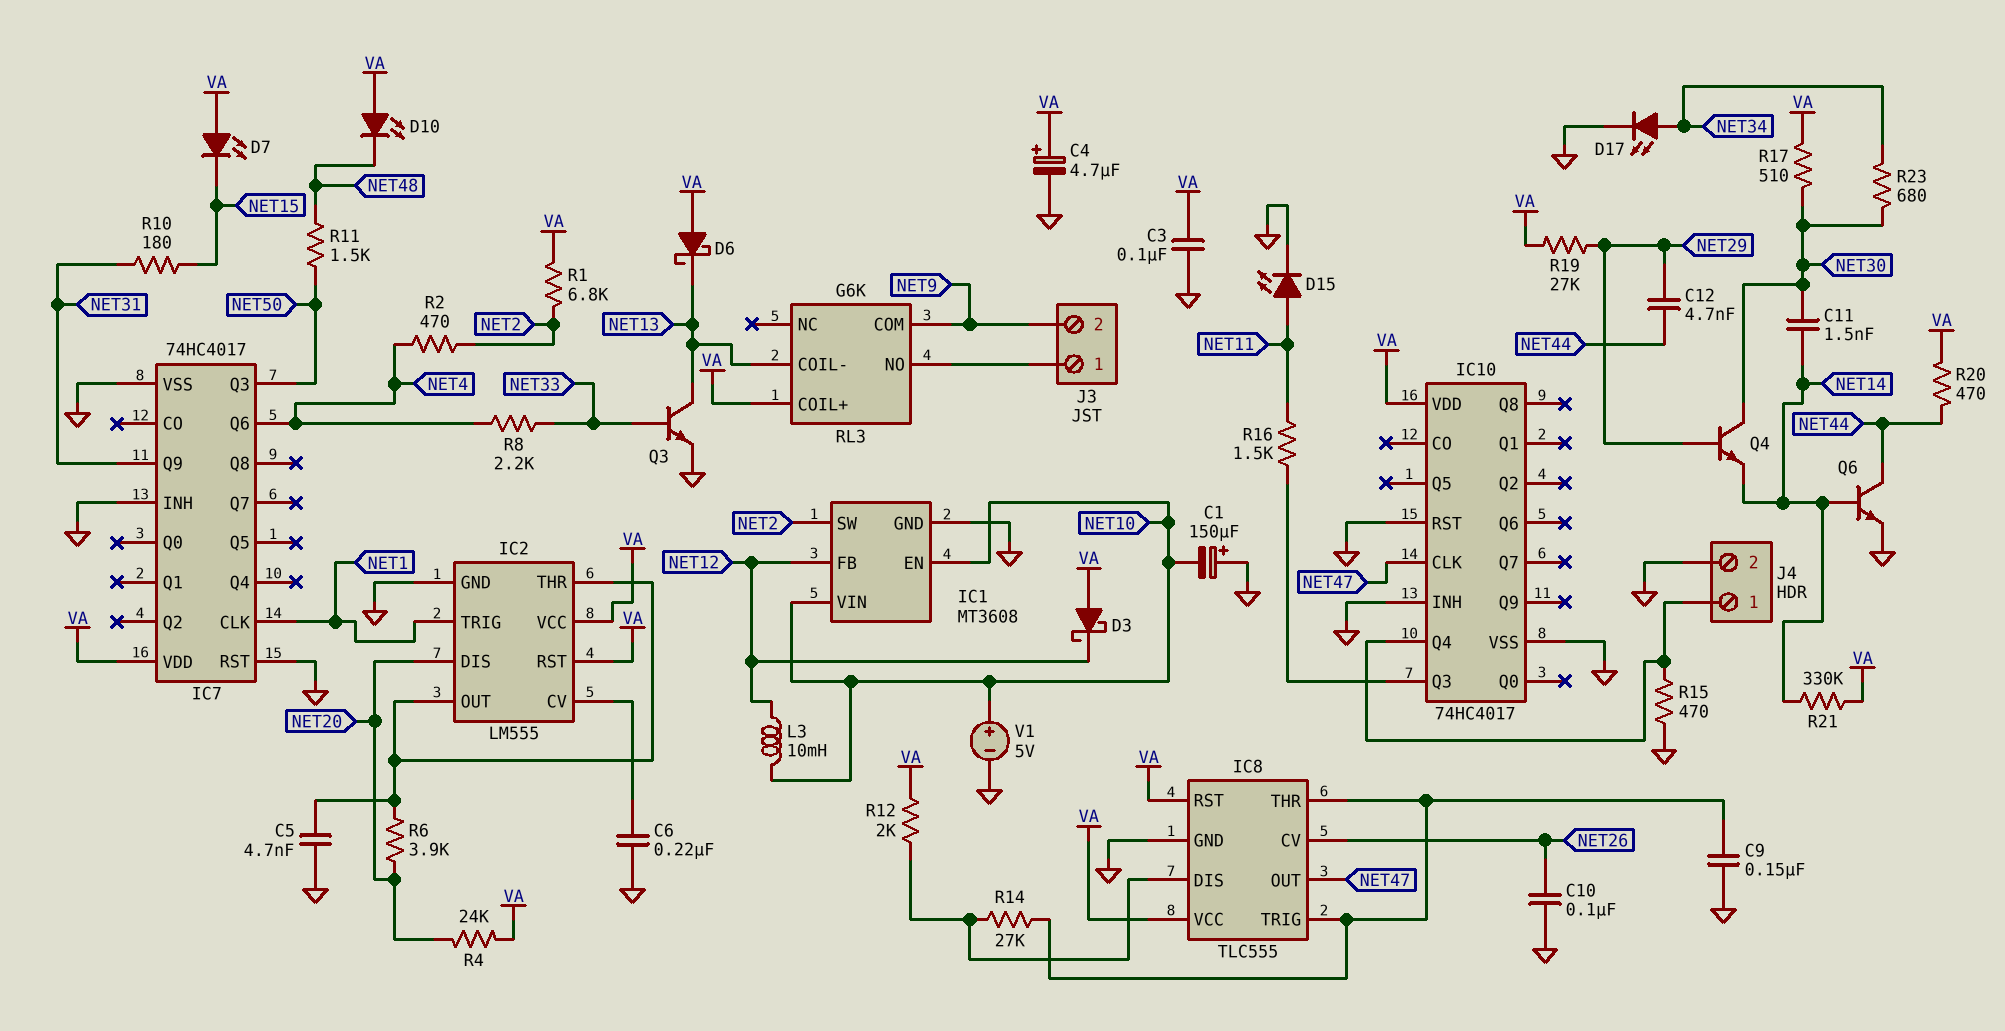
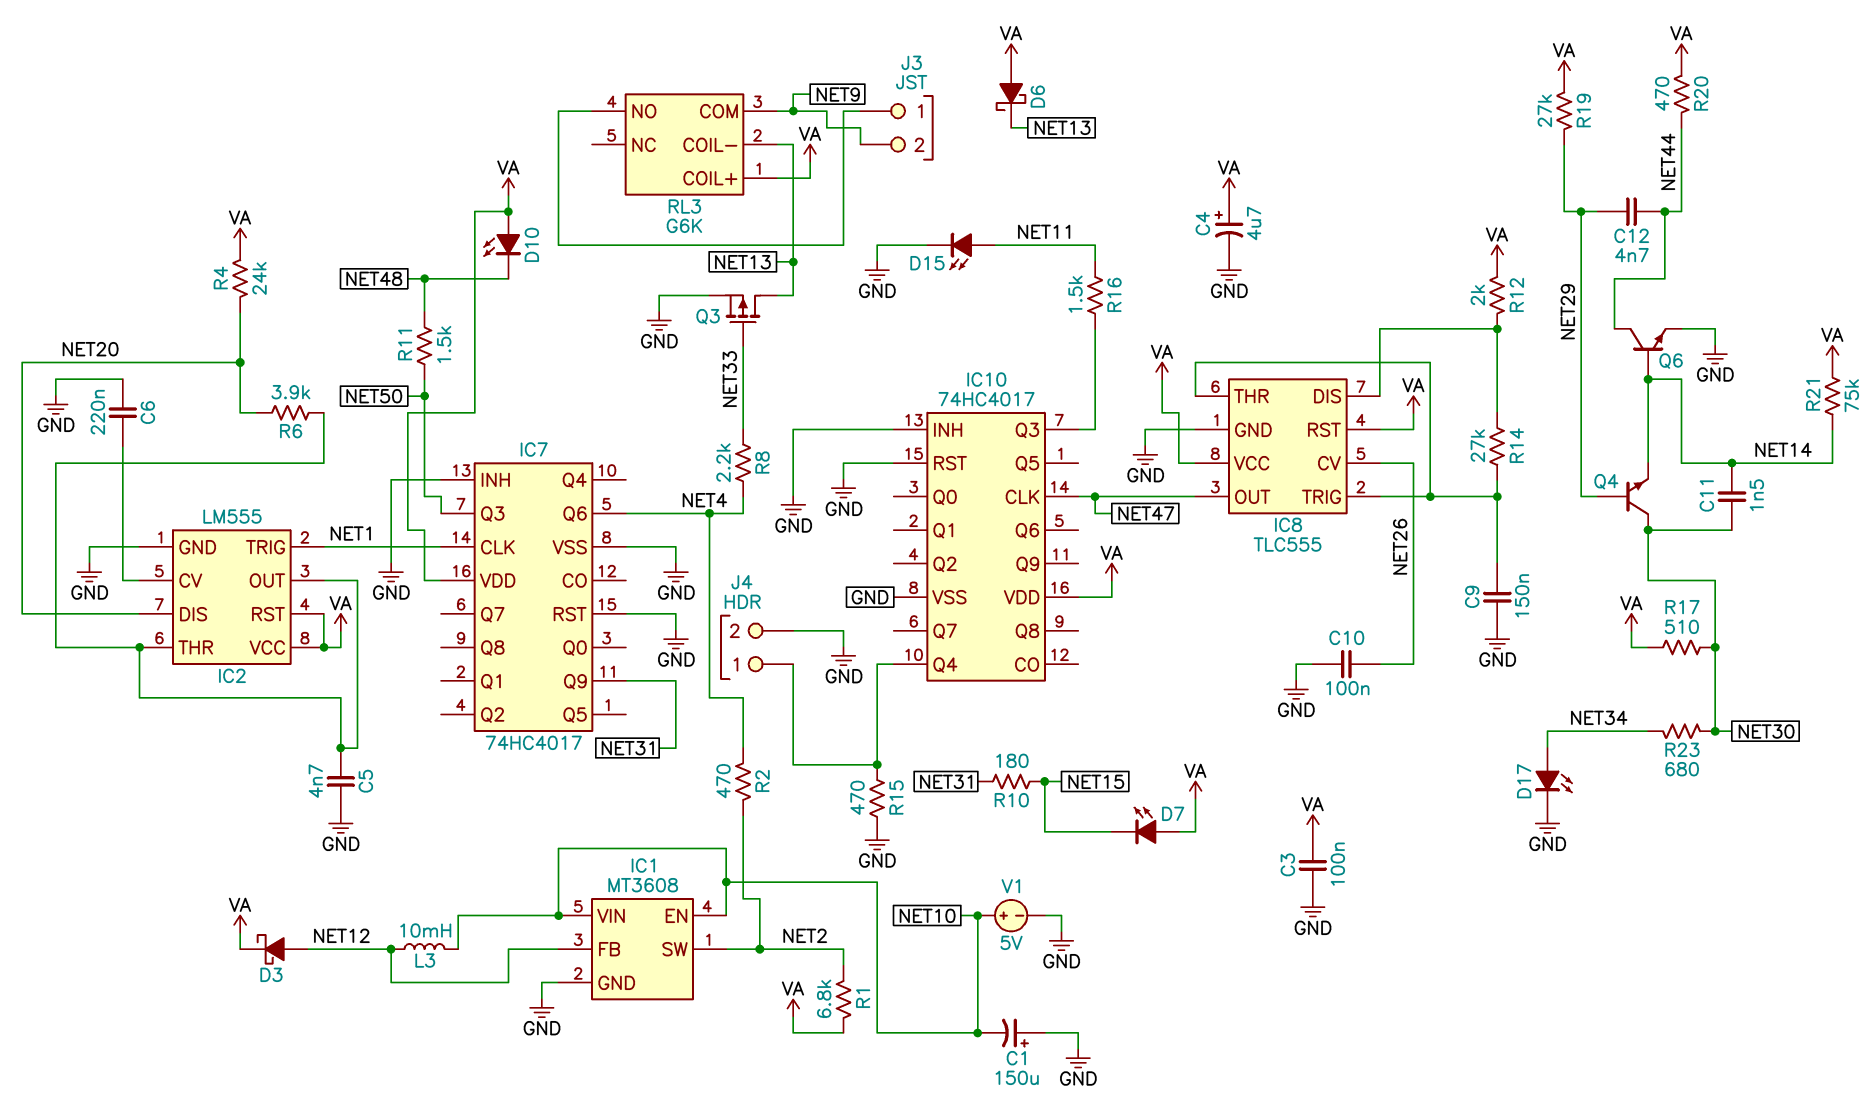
D3: schottky (A VA, K NET12) -> schottky (A NET12, K VA)
Q3: NPN (B NET33, C NET13, E GND) -> PMOS (G NET33, D NET13, S GND)
R21: 330k (NET14, VA) -> 75k (NET14, VA)

